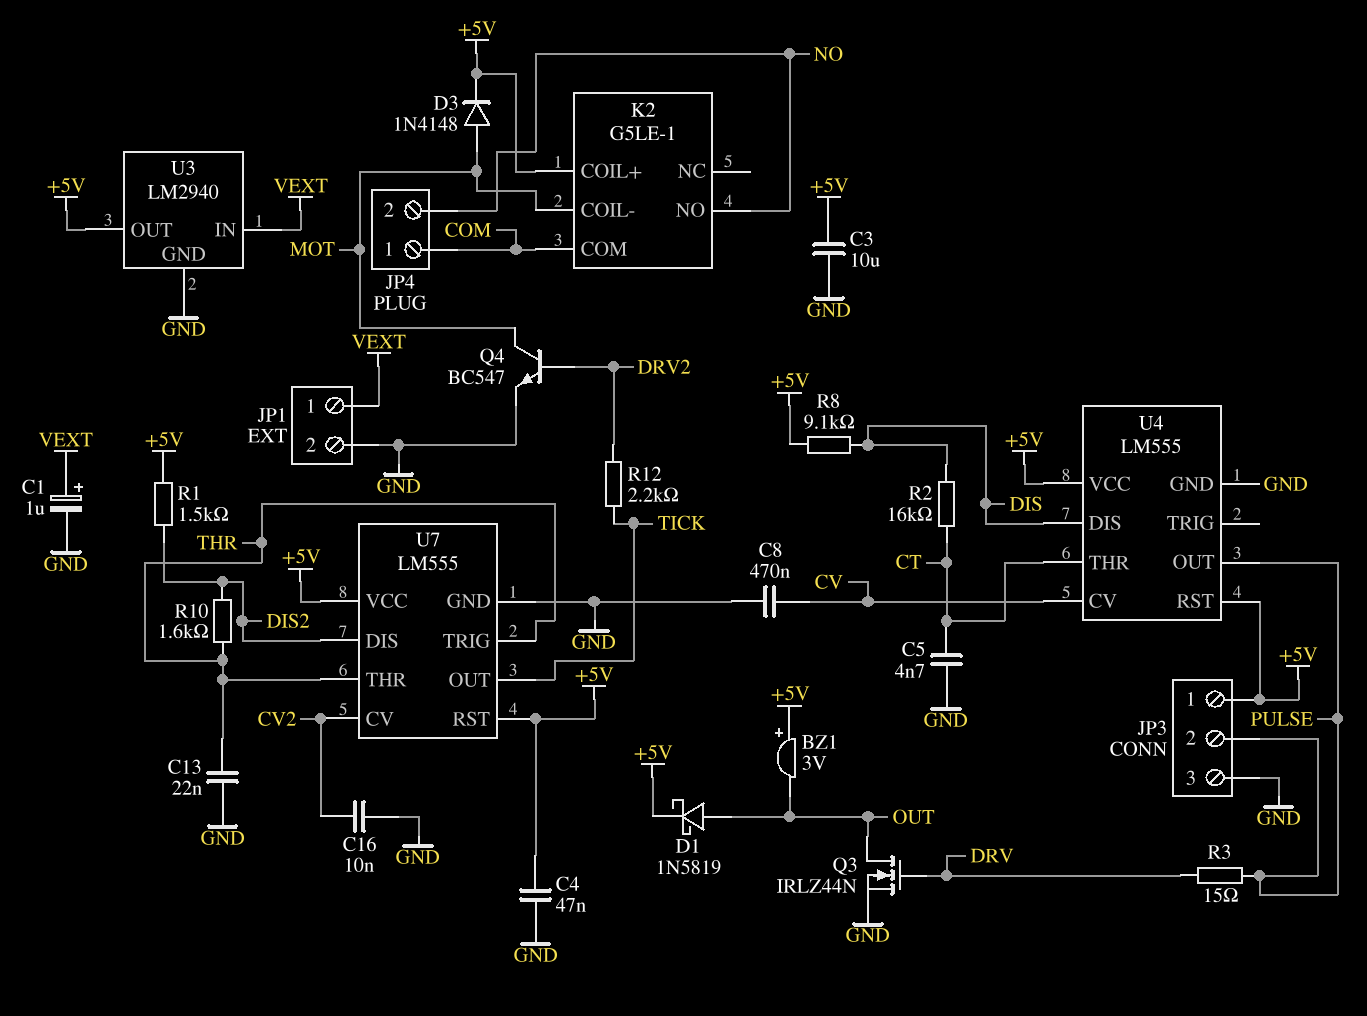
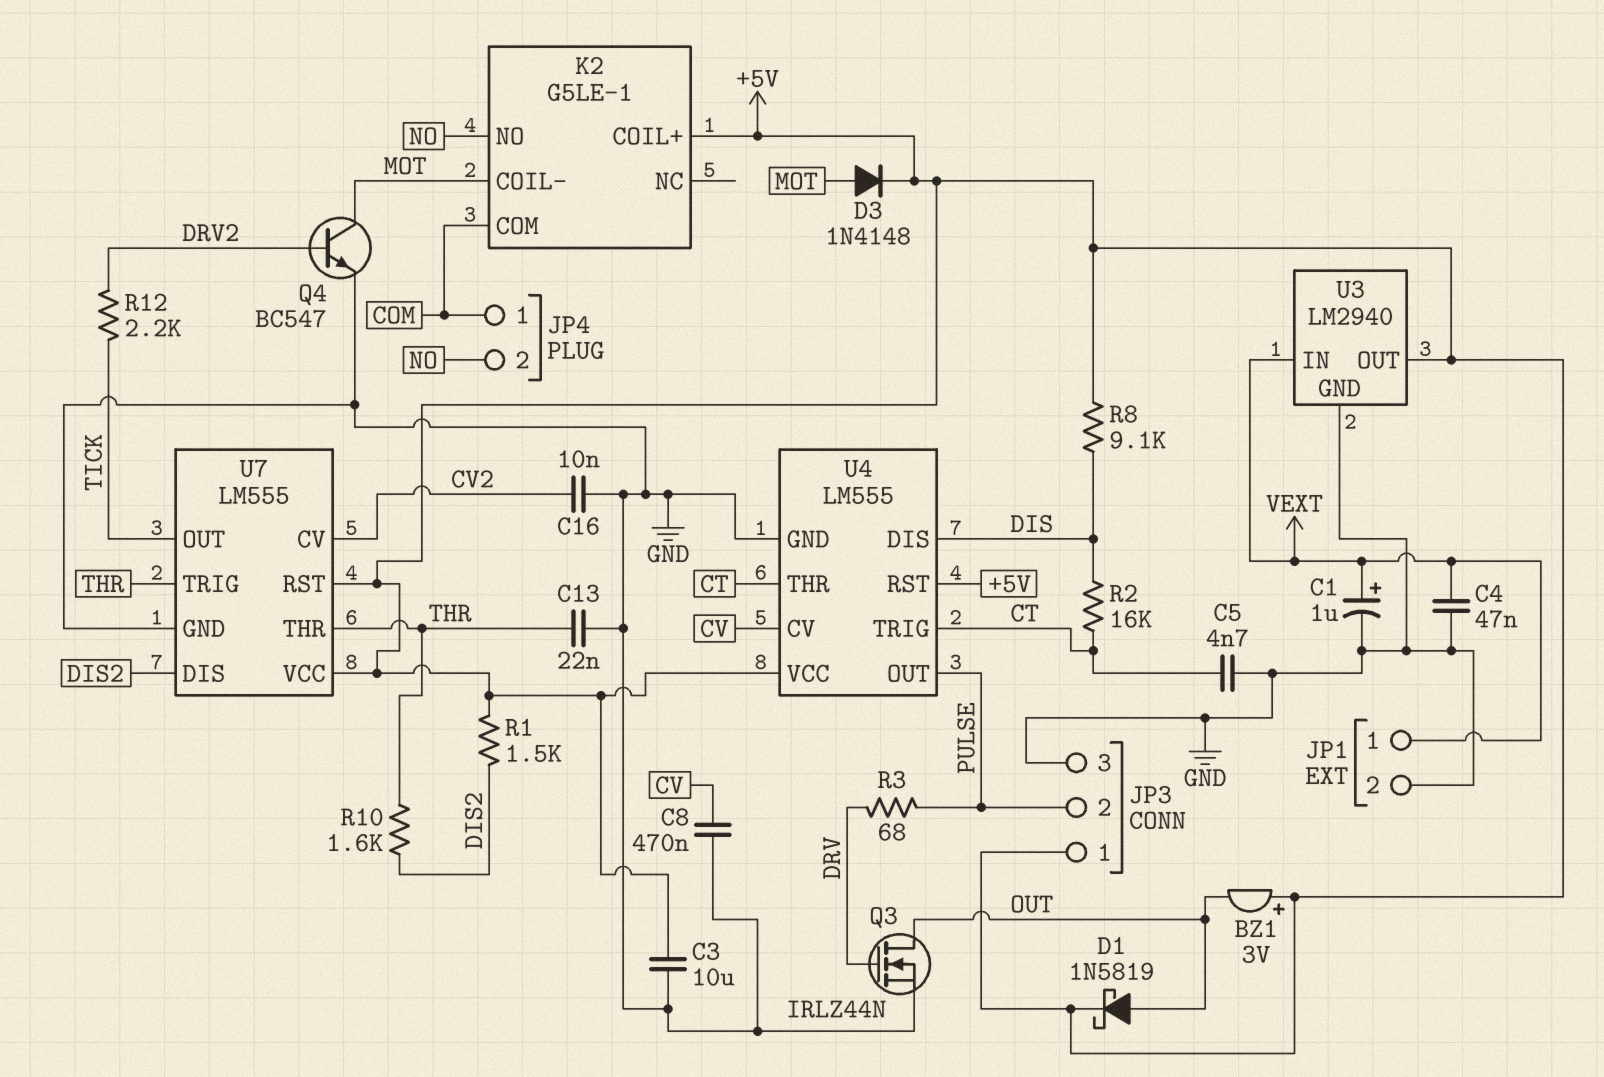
C4: 47nF (+5V, GND) -> 47nF (GND, VEXT)
R3: 15 (DRV, PULSE) -> 68 (DRV, PULSE)
U4 pin TRIG: none -> CT

